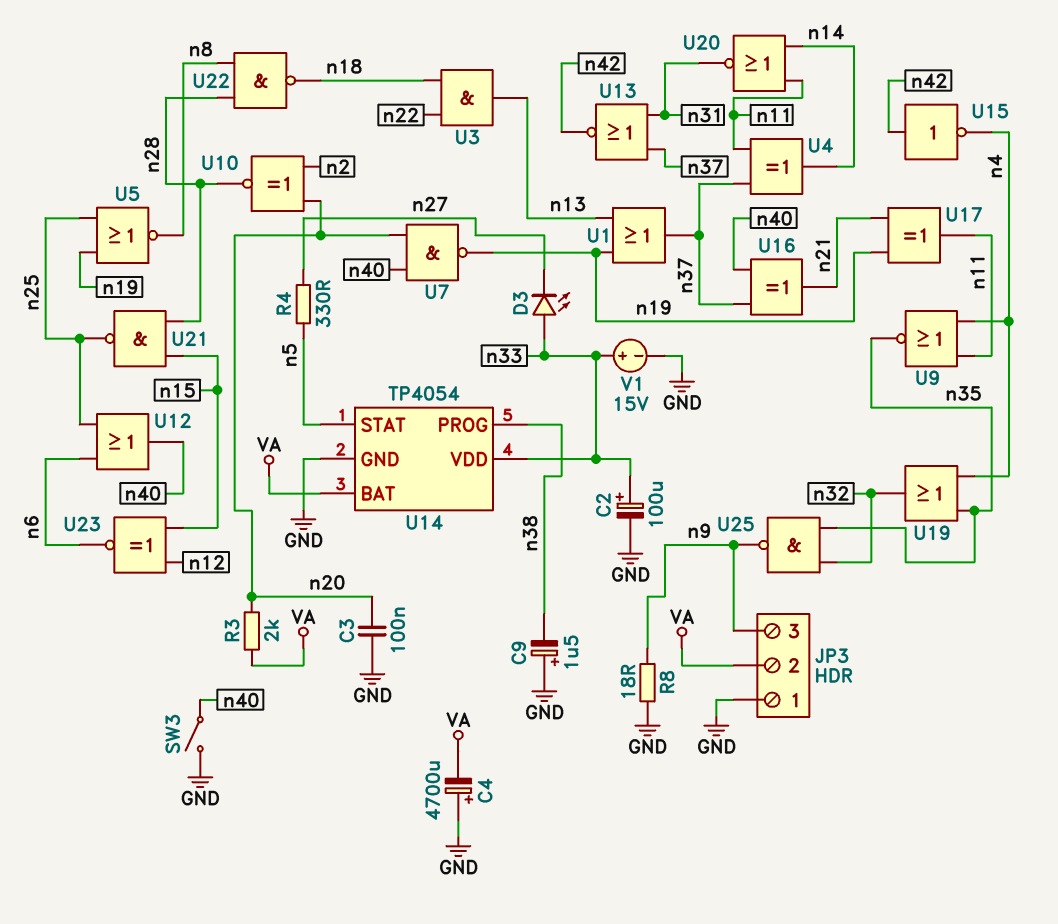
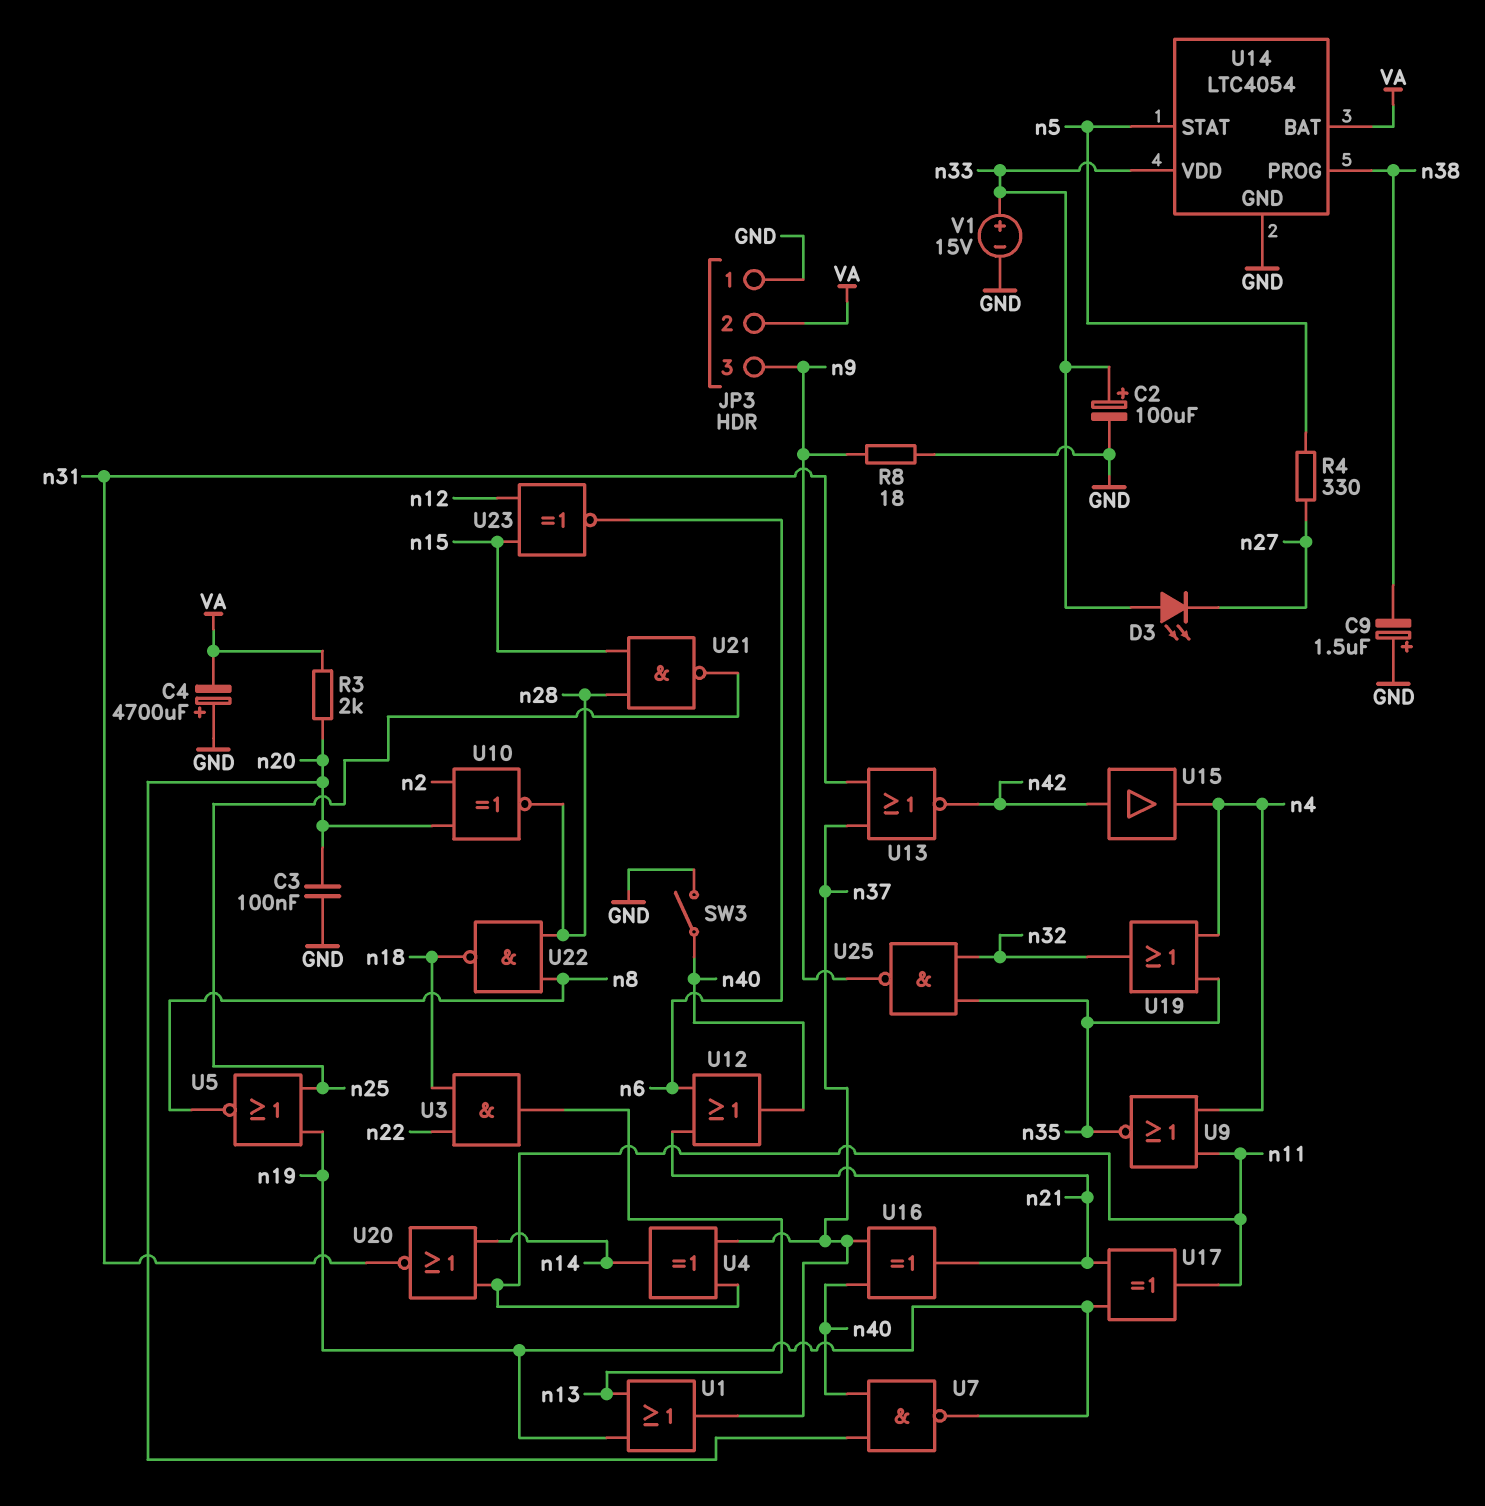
U12: OR (in n6, in n25, out n40) -> OR (in n6, in n21, out n40)
U14: TP4054 -> LTC4054
U15: NOT (in n42, out n4) -> buffer (in n42, out n4)

